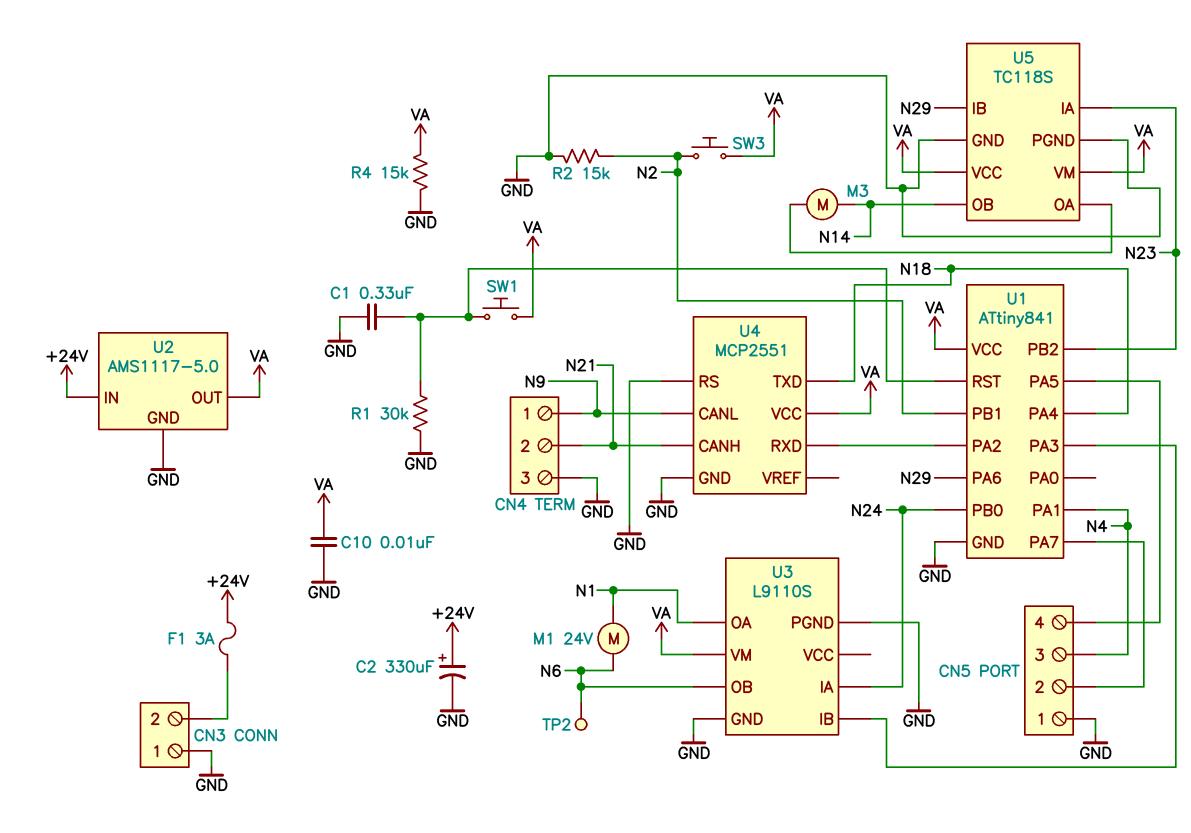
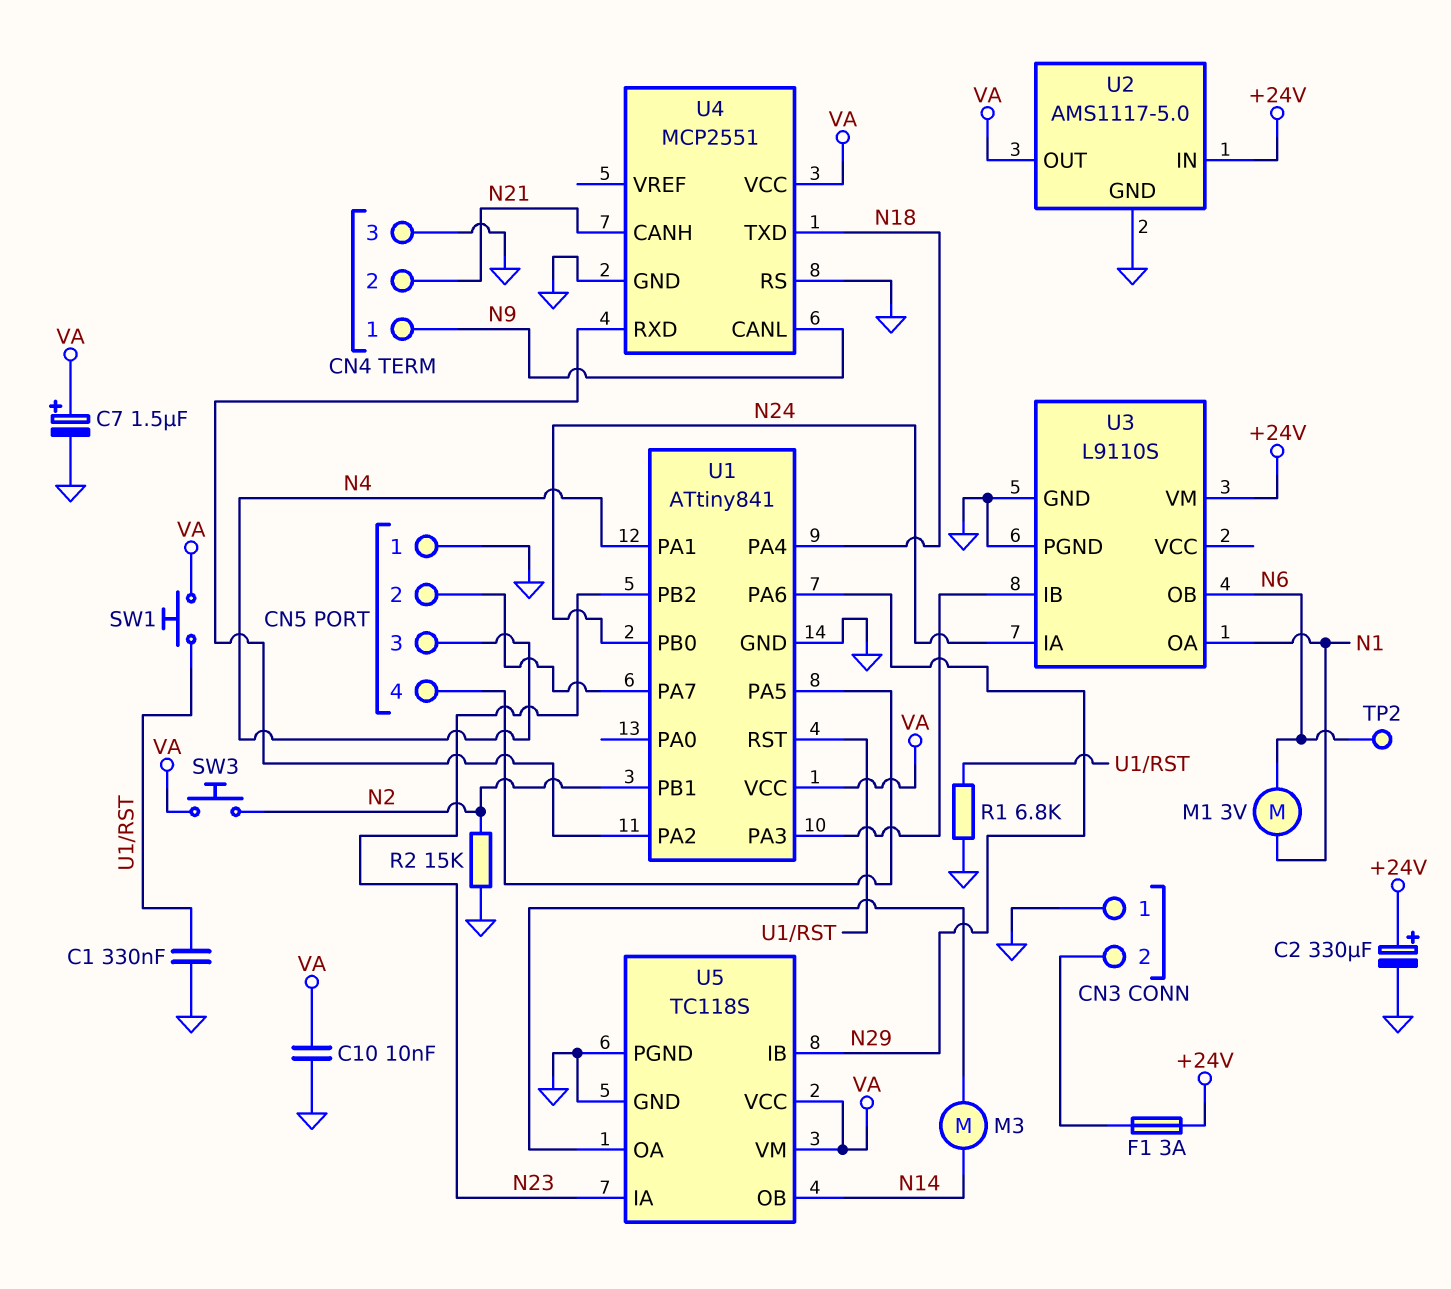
C7: none -> 1.5uF (plus VA, minus GND)
M1: motor 24V (N1, N6) -> motor 3V (N1, N6)
R1: 30k (GND, U1/RST) -> 6.8k (GND, U1/RST)
R4: 15k (GND, VA) -> none
U3 pin VM: VA -> +24V

